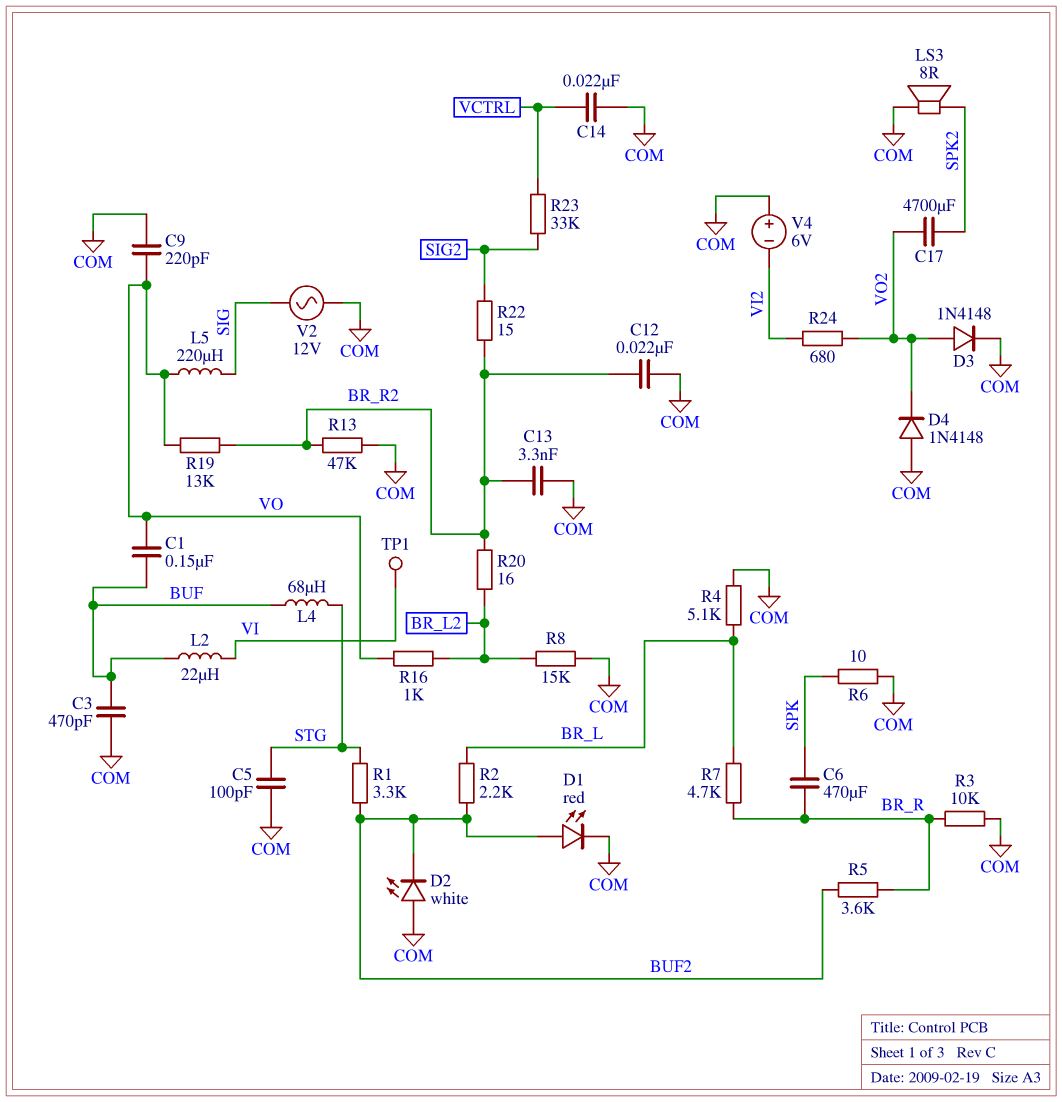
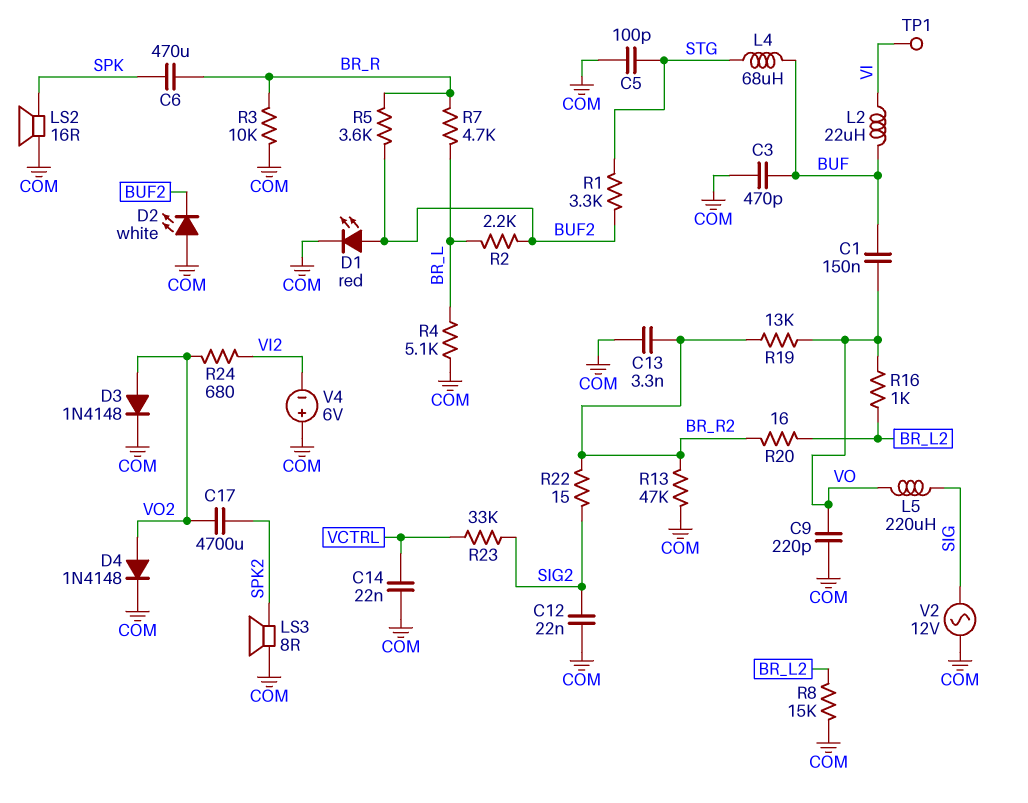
C12: 22nF (BR_R2, COM) -> 22nF (COM, SIG2)
D4: diode 1N4148 (A COM, K VO2) -> diode 1N4148 (A VO2, K COM)
LS2: none -> speaker 16R (COM, SPK)
R6: 10 (COM, SPK) -> none

